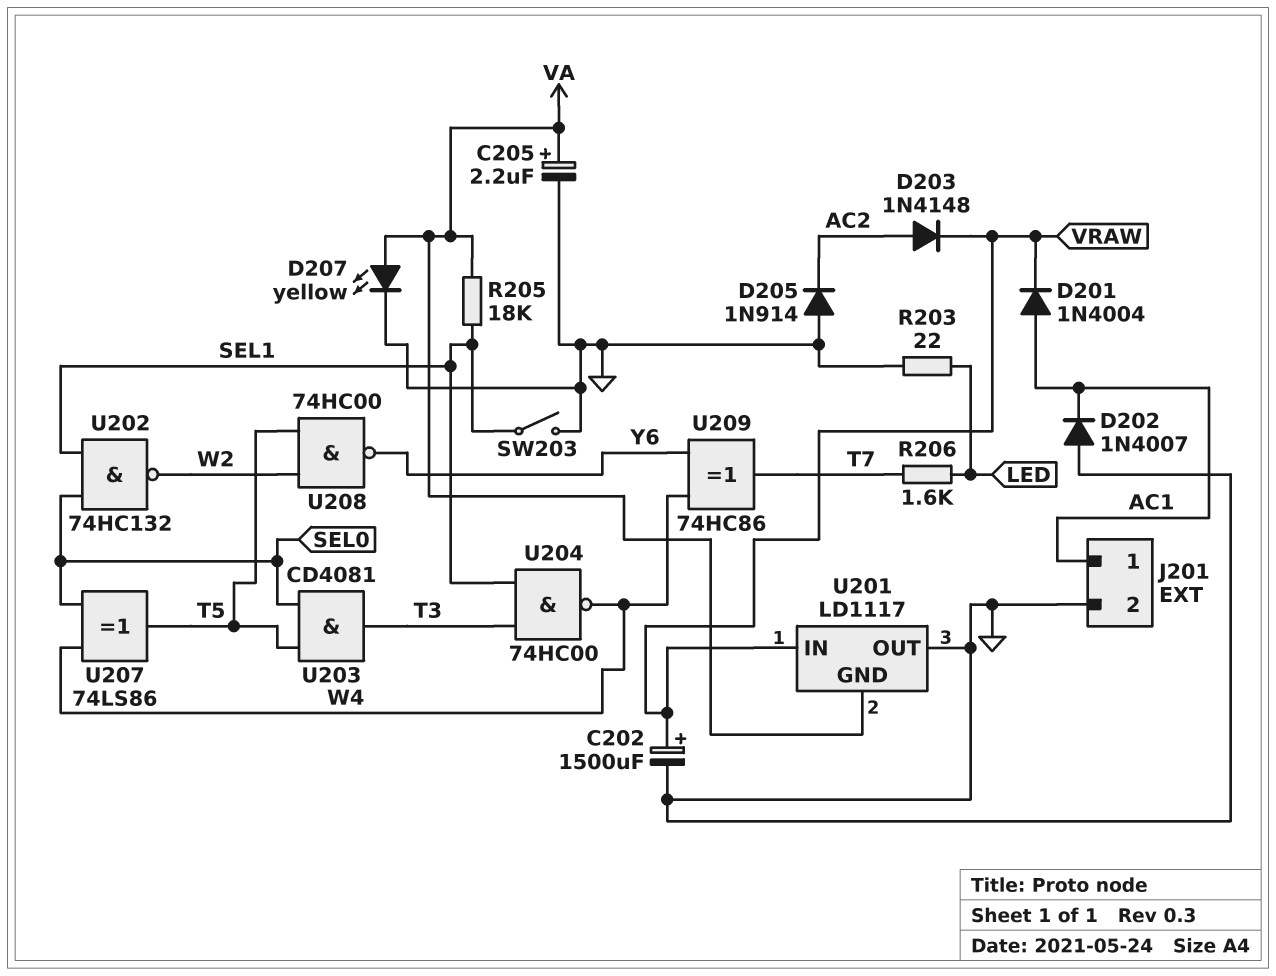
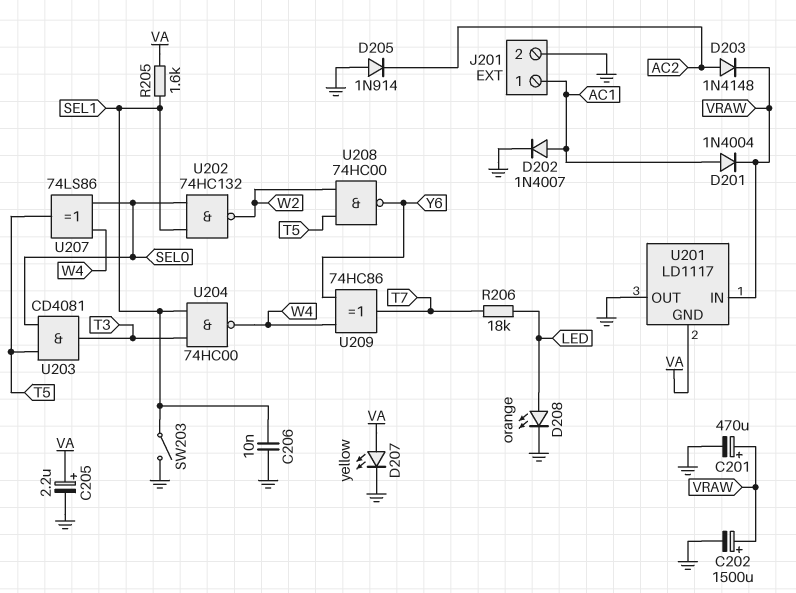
C201: none -> 470uF (plus VRAW, minus GND)
C206: none -> 10nF (GND, SEL1)
D202: diode 1N4007 (A GND, K AC1) -> diode 1N4007 (A AC1, K GND)
D208: none -> LED orange (A LED, K GND)
R203: 22 (GND, LED) -> none
R205: 18k (SEL1, VA) -> 1.6k (SEL1, VA)
R206: 1.6k (LED, T7) -> 18k (LED, T7)

